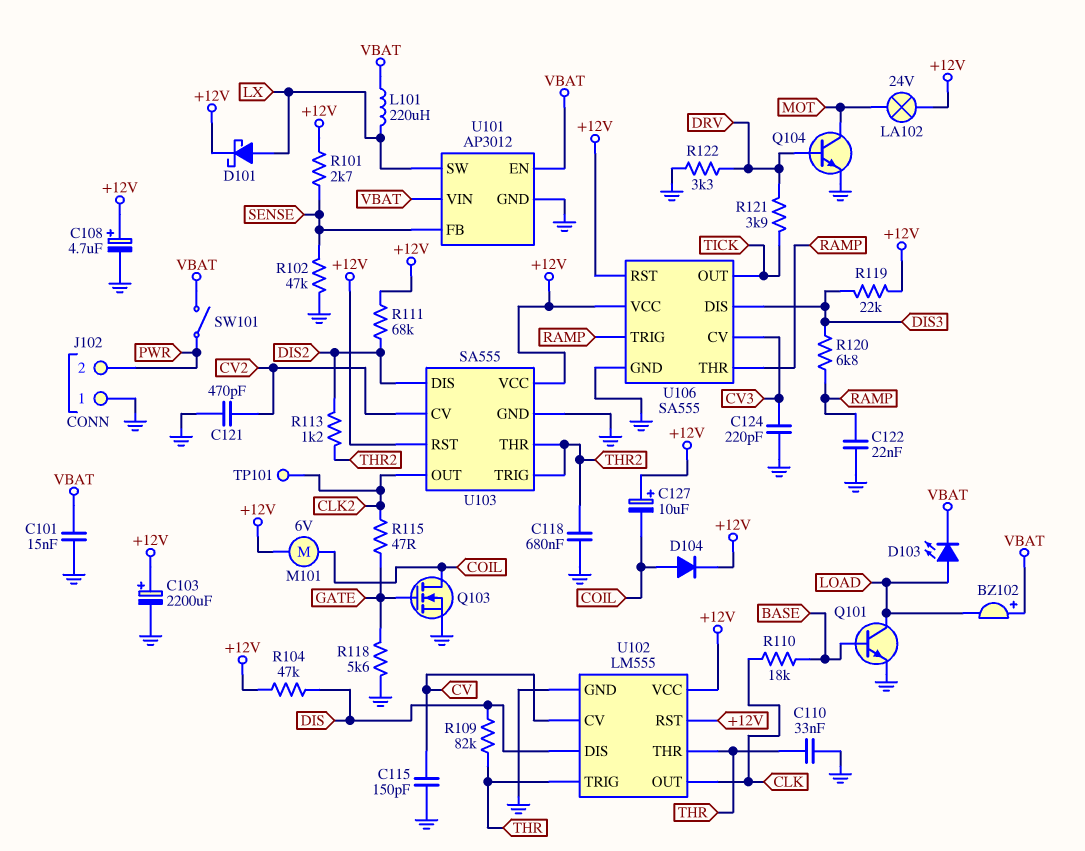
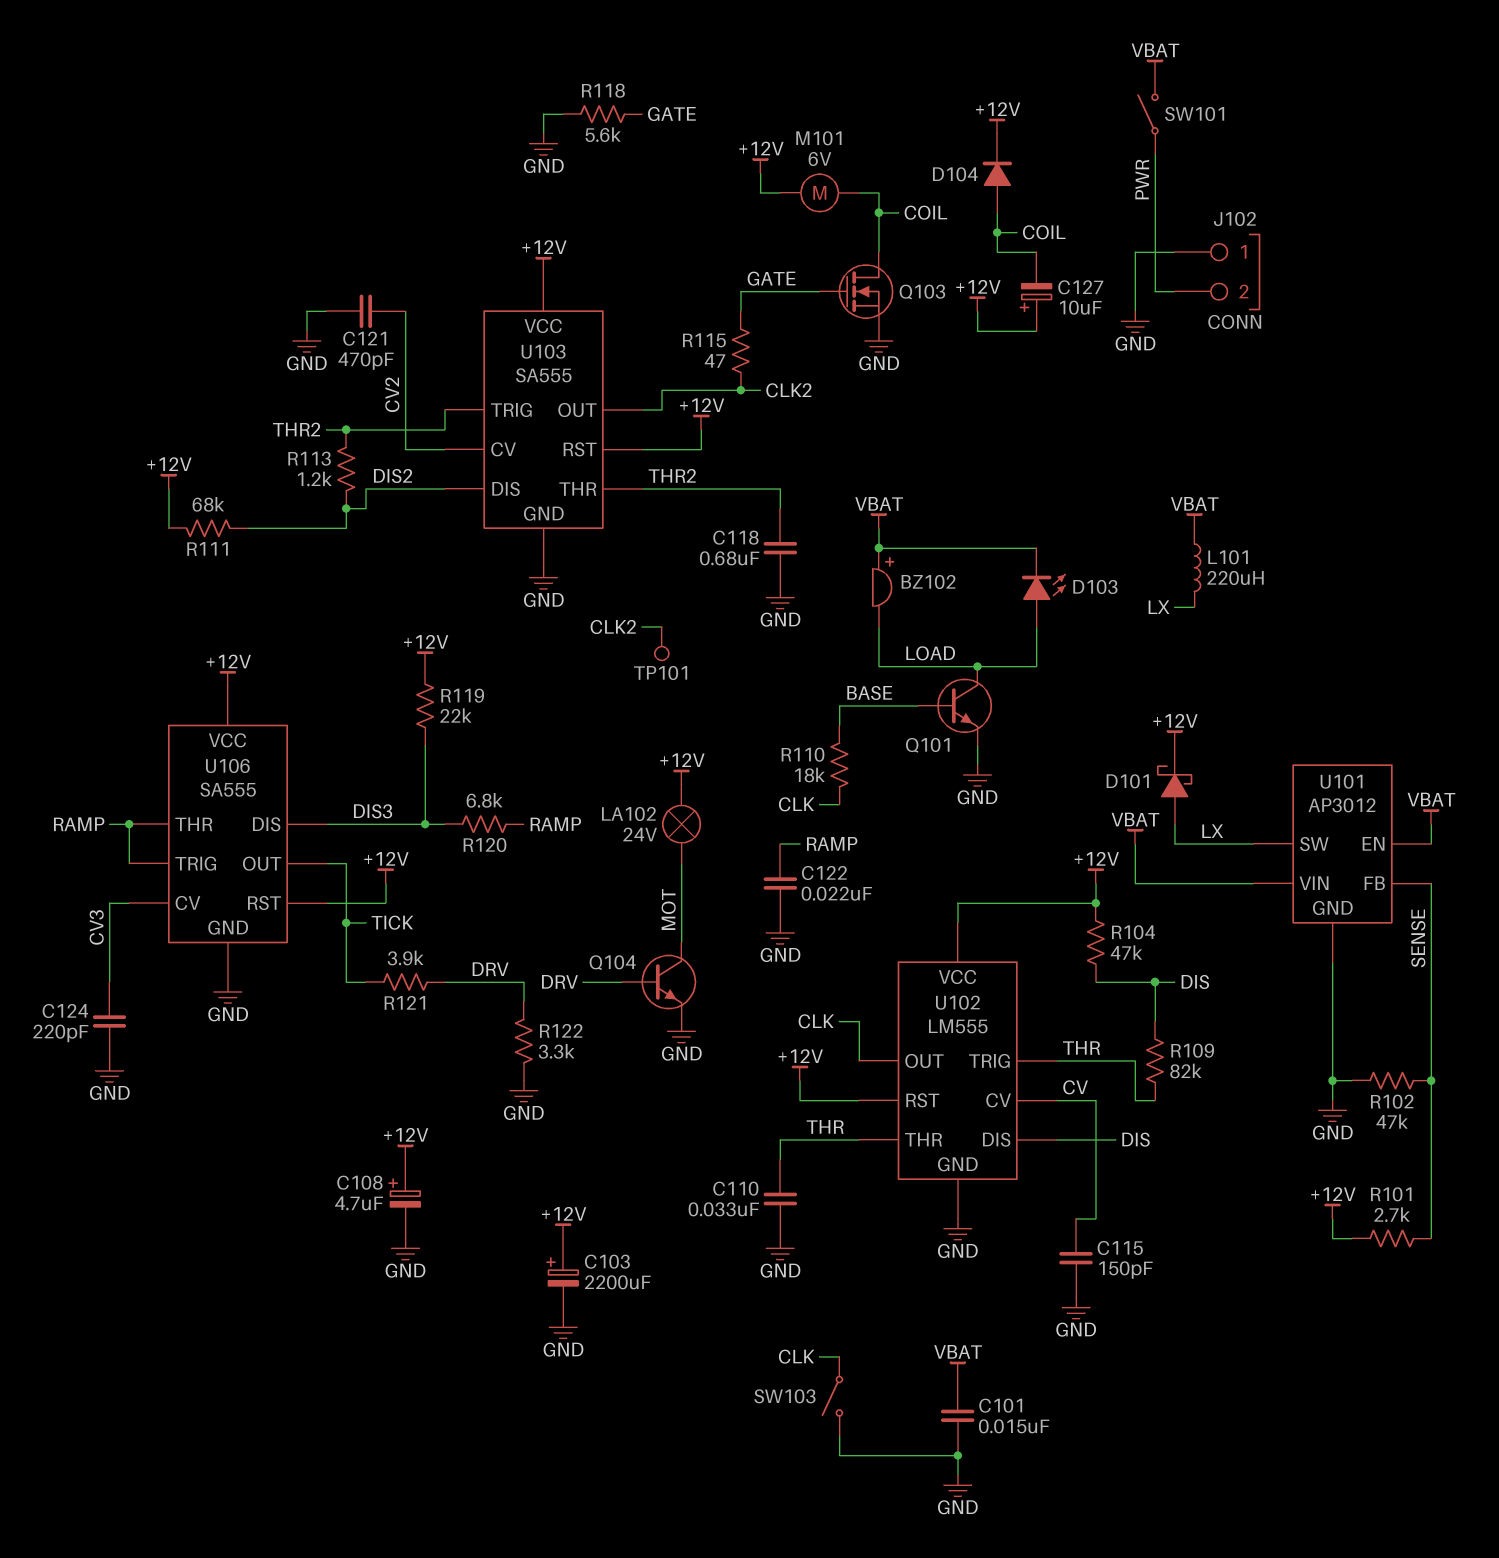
SW103: none -> switch (CLK, GND)

